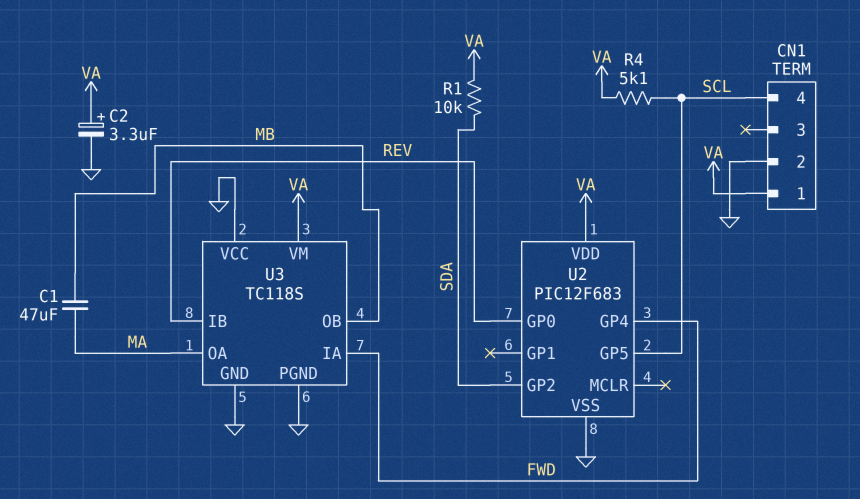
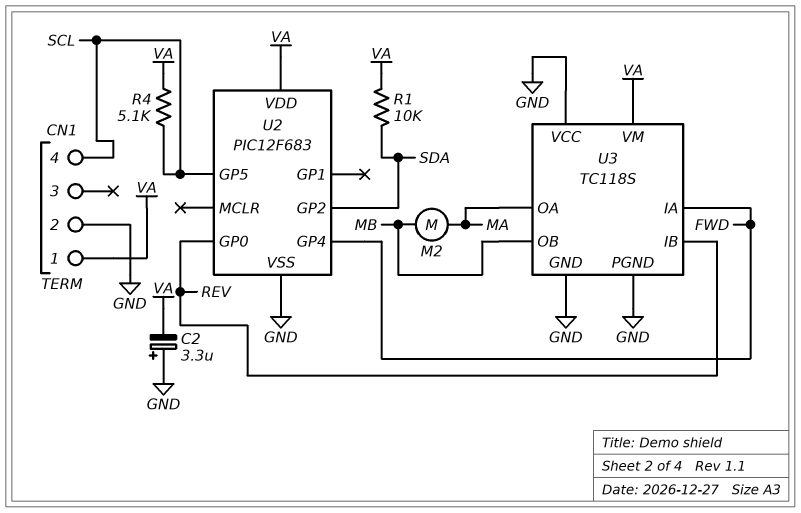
C1: 47uF (MA, MB) -> none
C2: 3.3uF (plus VA, minus GND) -> 3.3uF (plus GND, minus VA)
M2: none -> motor (MA, MB)

